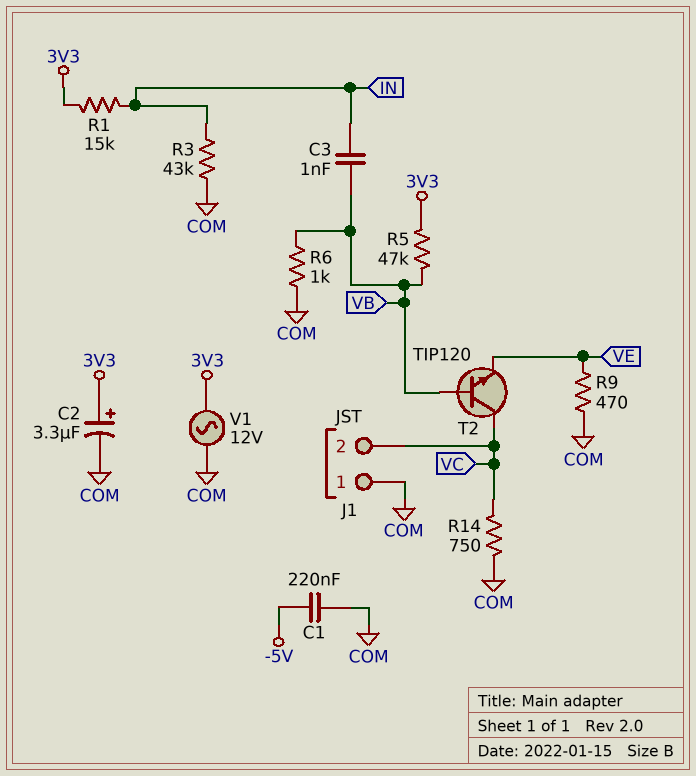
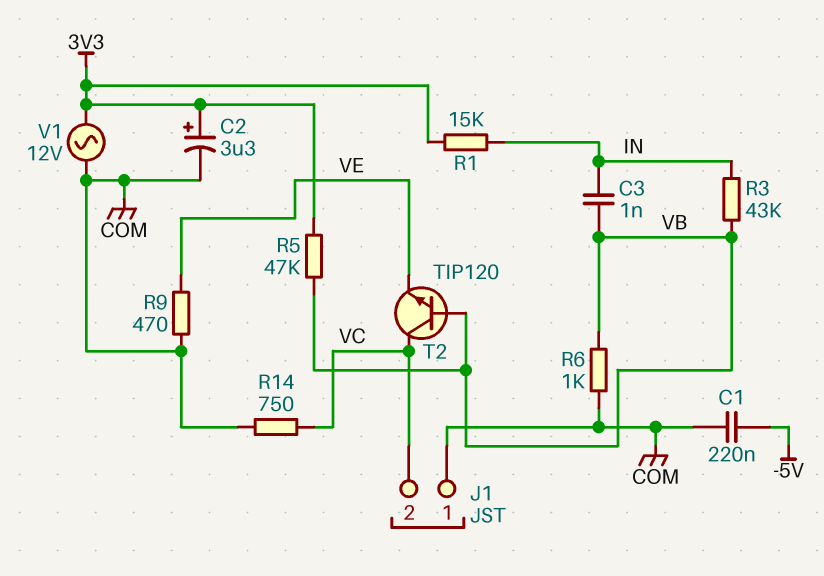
R3: 43k (COM, IN) -> 43k (IN, VB)

